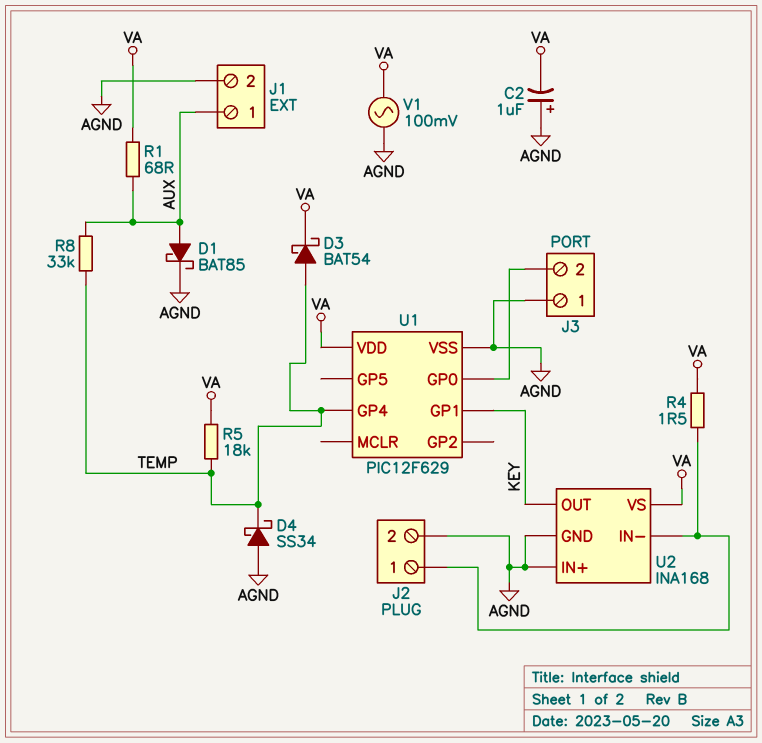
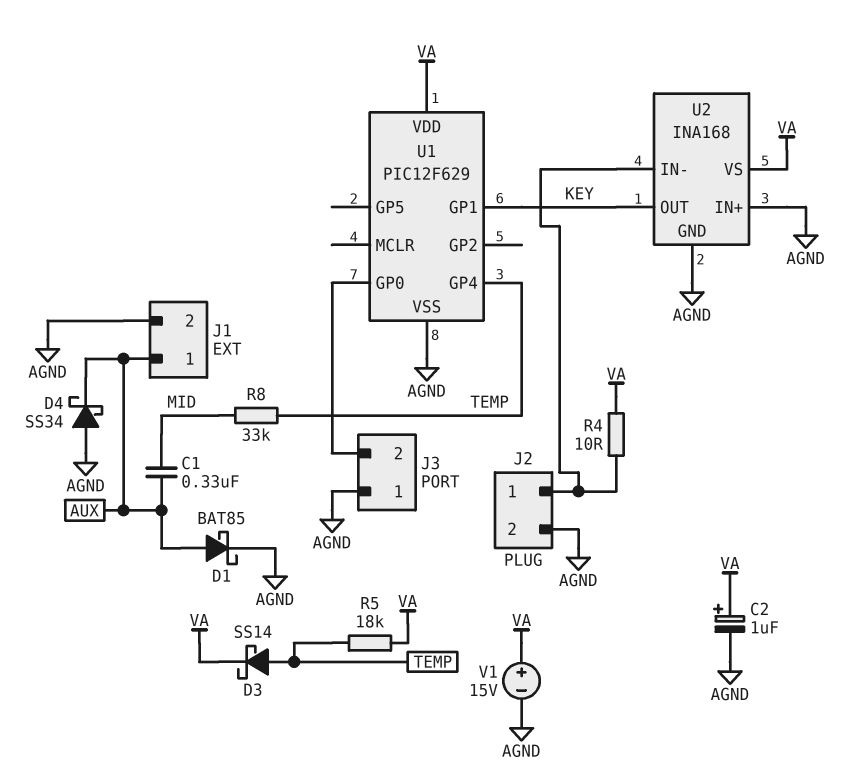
C1: none -> 330nF (AUX, MID)
C2: 1uF (plus AGND, minus VA) -> 1uF (plus VA, minus AGND)
D3: schottky BAT54 (A TEMP, K VA) -> schottky SS14 (A TEMP, K VA)
D4: schottky SS34 (A AGND, K TEMP) -> schottky SS34 (A AGND, K AUX)
R1: 68 (AUX, VA) -> none
R4: 1.5 (J2/1, VA) -> 10 (J2/1, VA)
R8: 33k (AUX, TEMP) -> 33k (MID, TEMP)
V1: AC 100mV (AGND, VA) -> 15V (plus VA, minus AGND)

